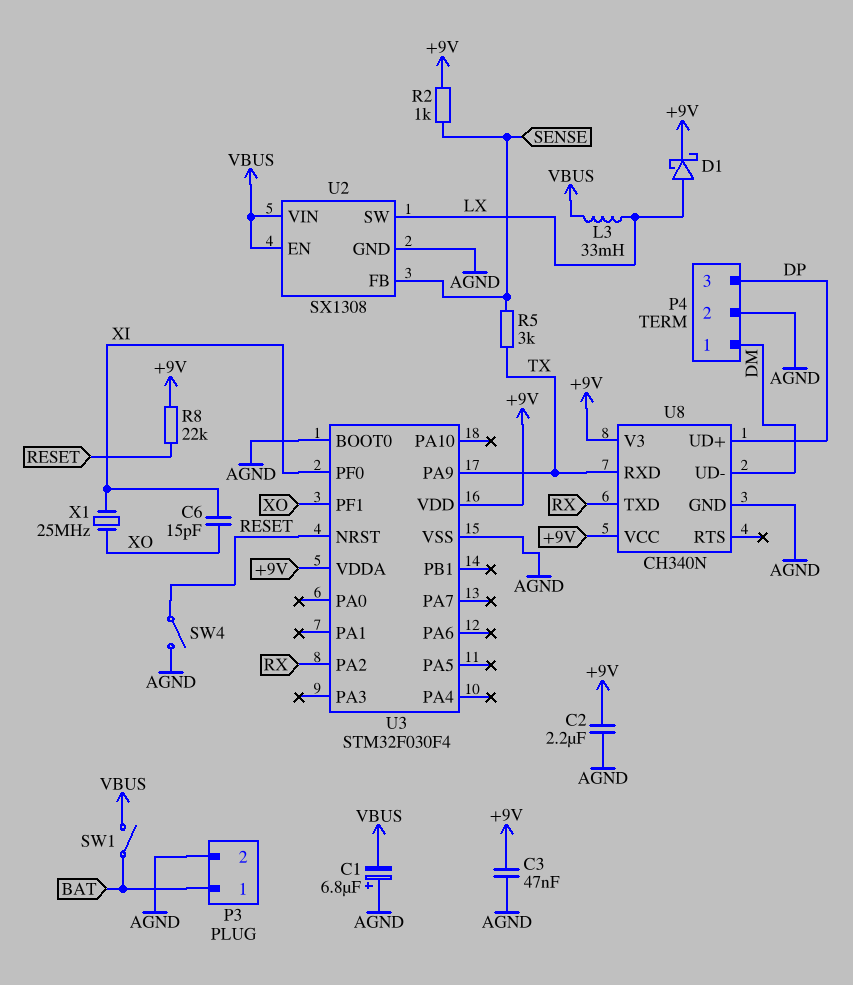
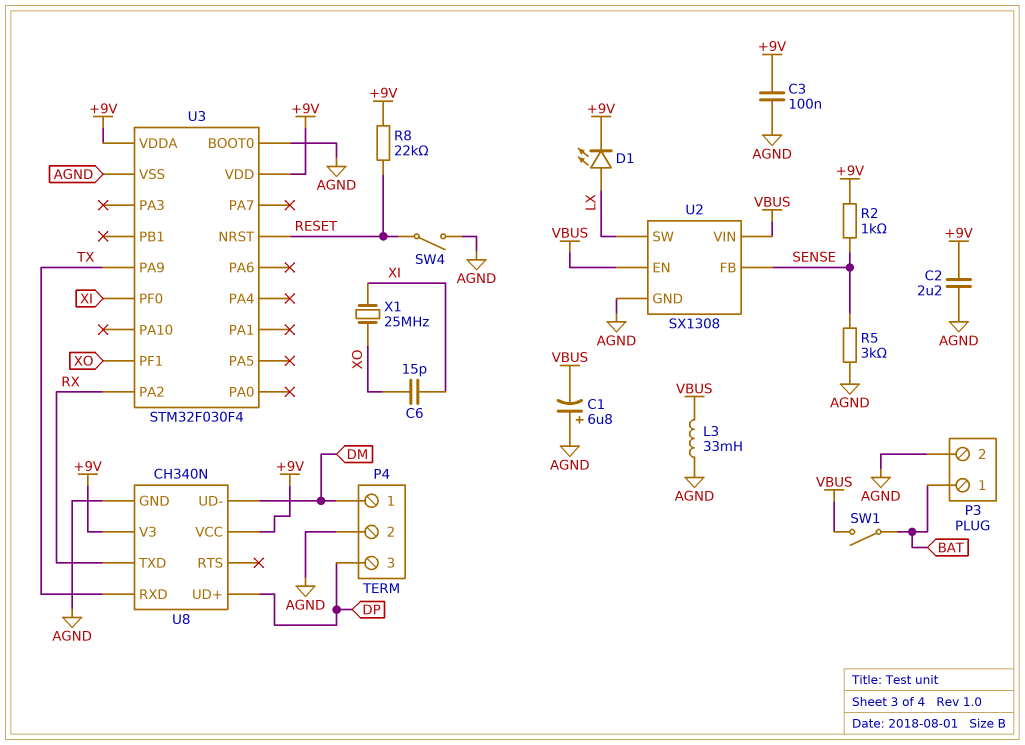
C3: 47nF (+9V, AGND) -> 100nF (+9V, AGND)
D1: schottky (A LX, K +9V) -> LED (A LX, K +9V)
L3: 33mH (LX, VBUS) -> 33mH (AGND, VBUS)
R5: 3k (SENSE, TX) -> 3k (AGND, SENSE)

